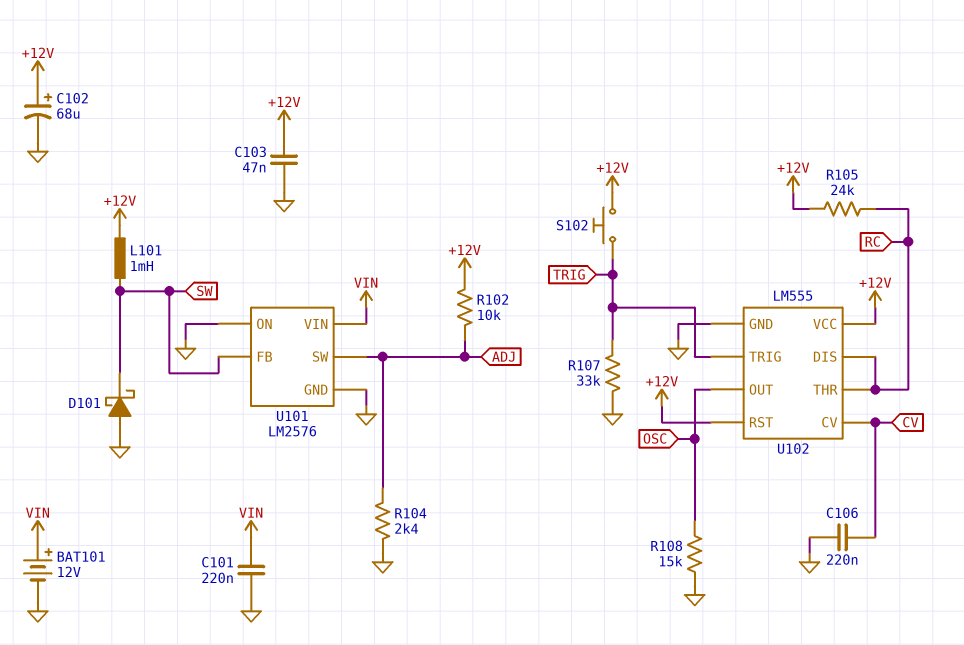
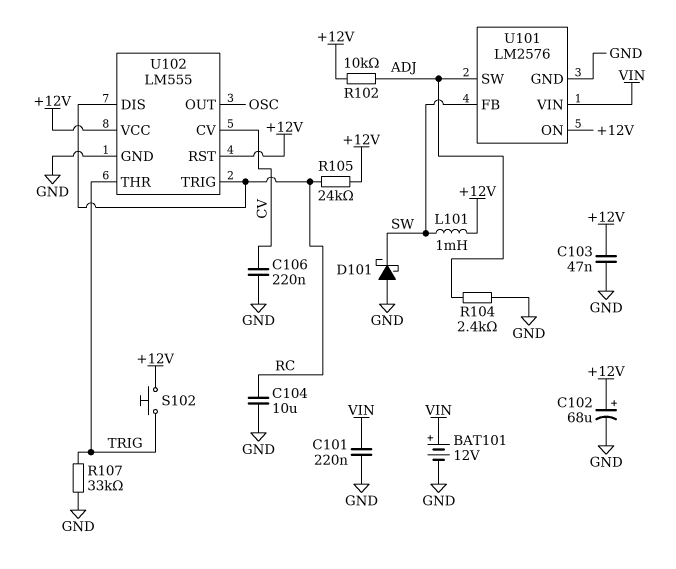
C104: none -> 10uF (GND, RC)
R108: 15k (GND, OSC) -> none
U101 pin ON: GND -> +12V
U102 pin THR: RC -> TRIG
U102 pin TRIG: TRIG -> RC

